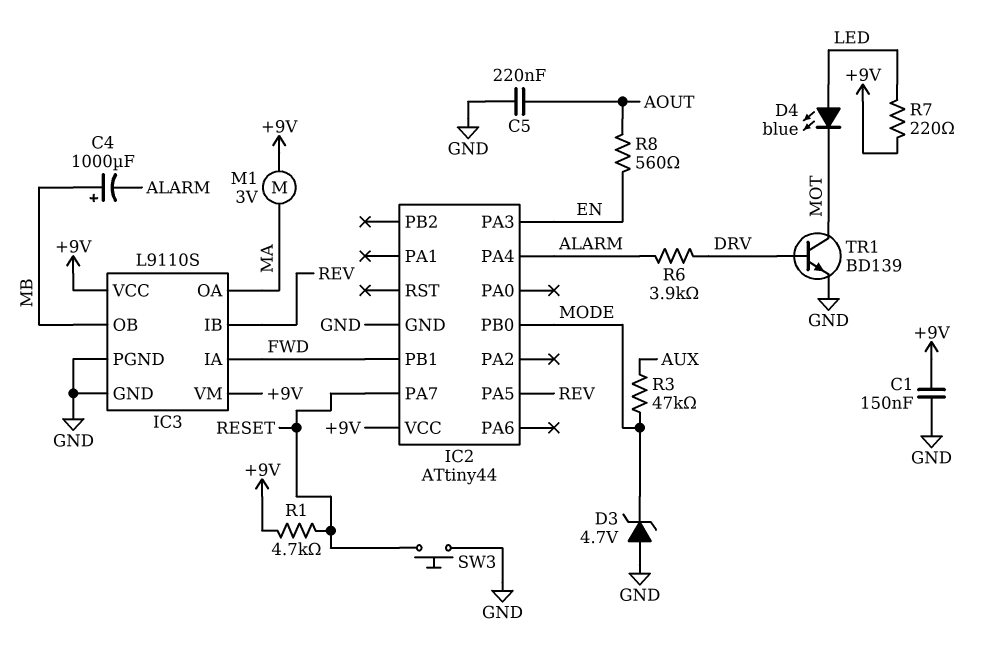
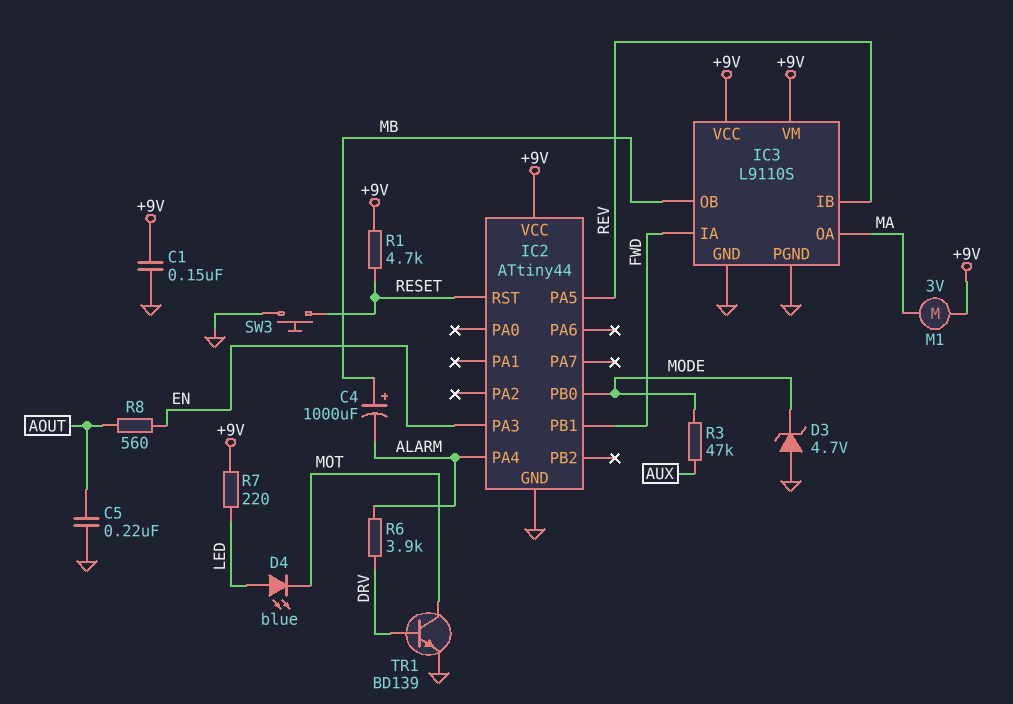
IC2 pin PA7: RESET -> none
IC2 pin RST: none -> RESET

